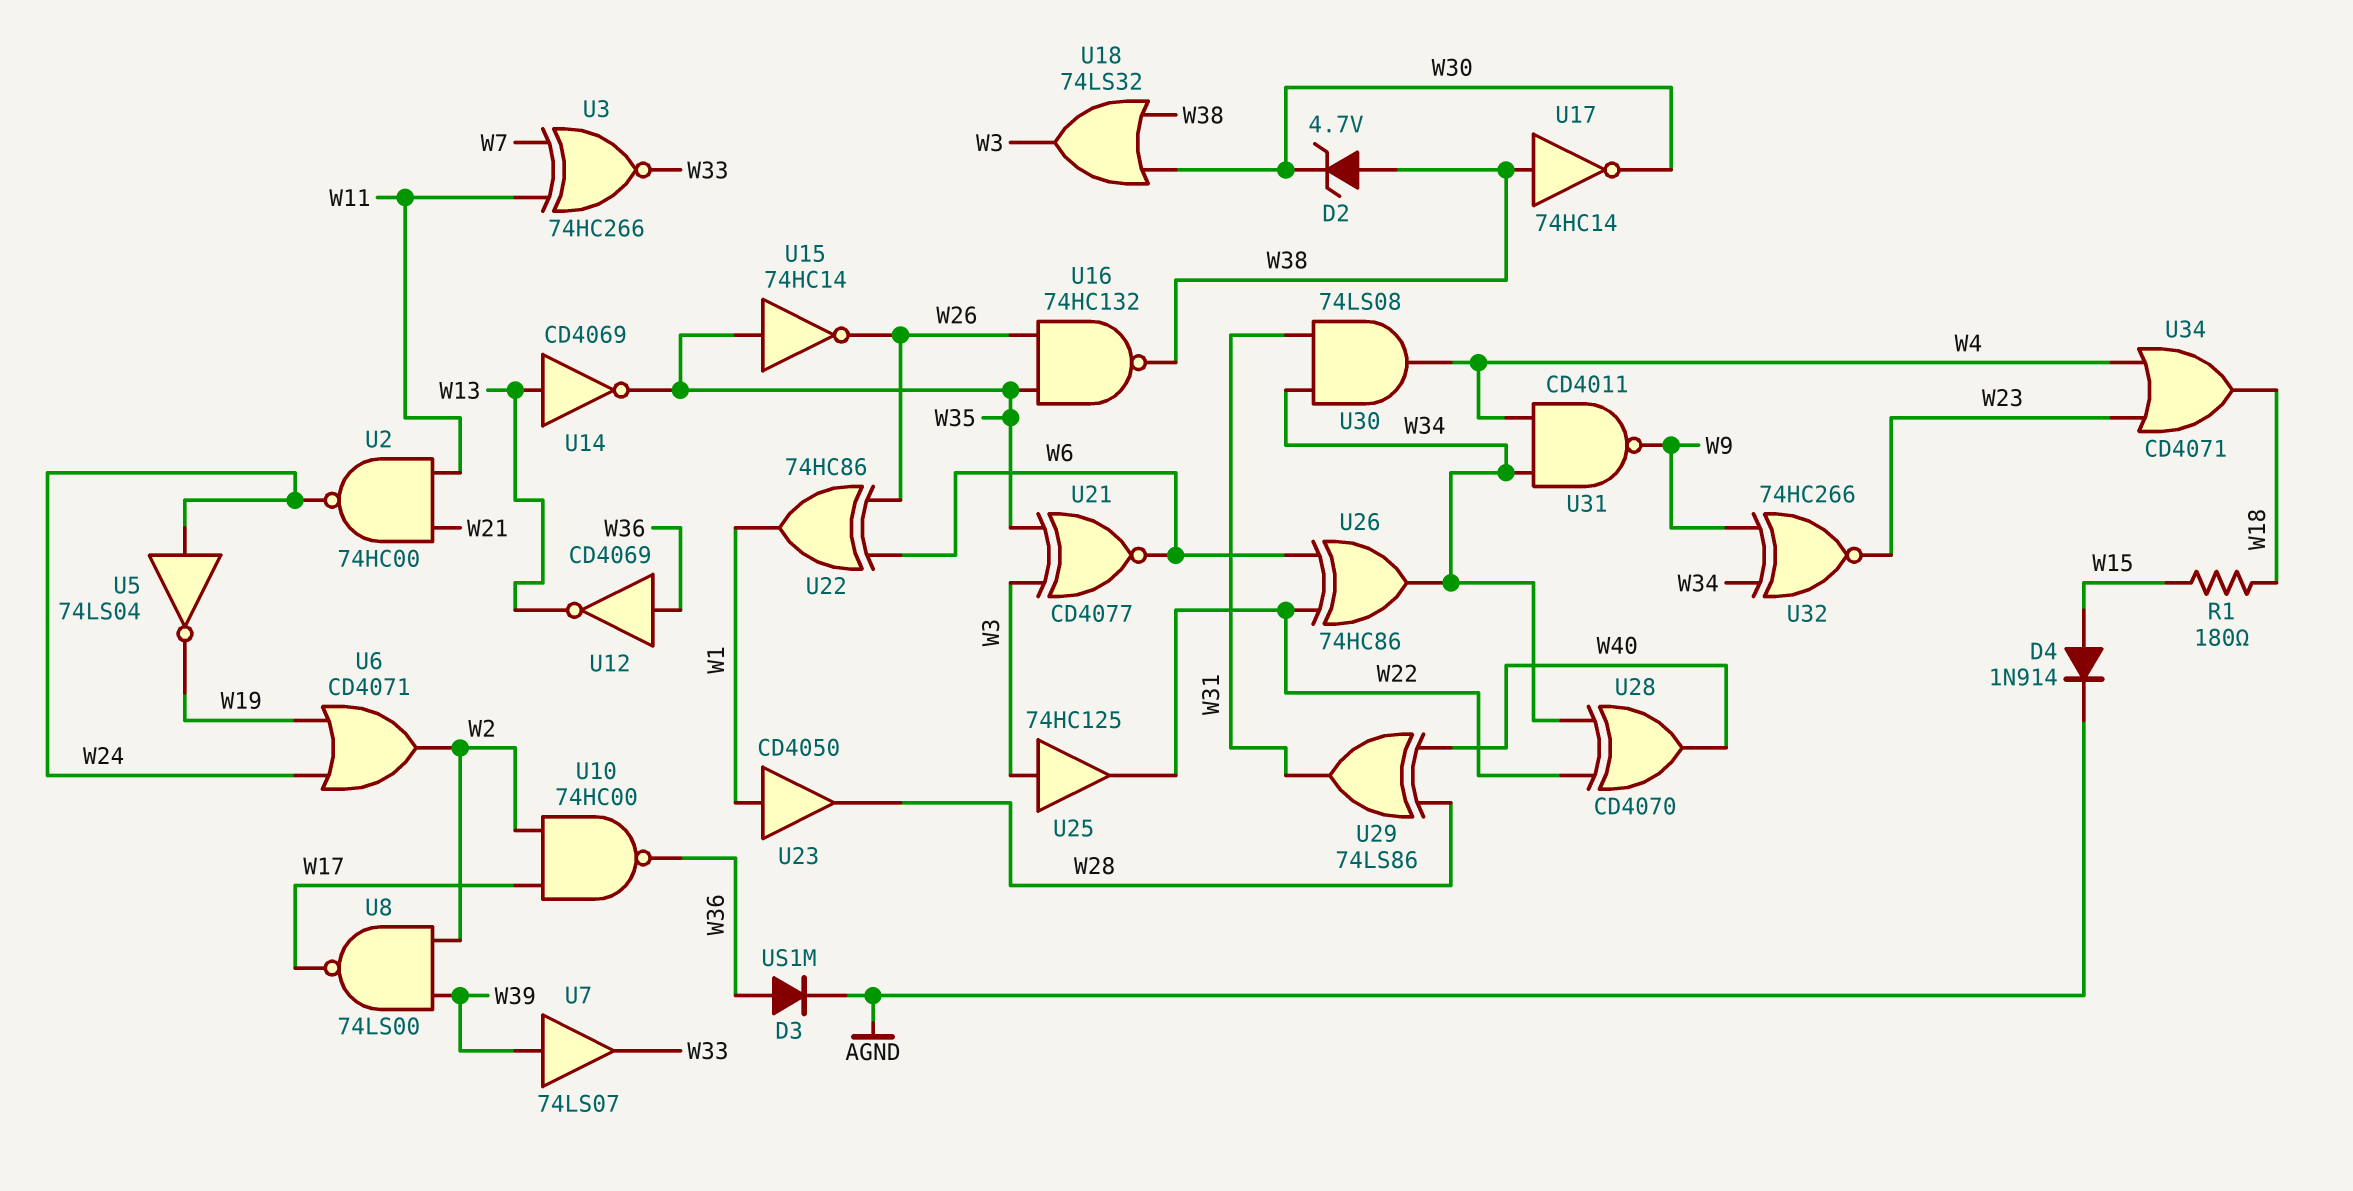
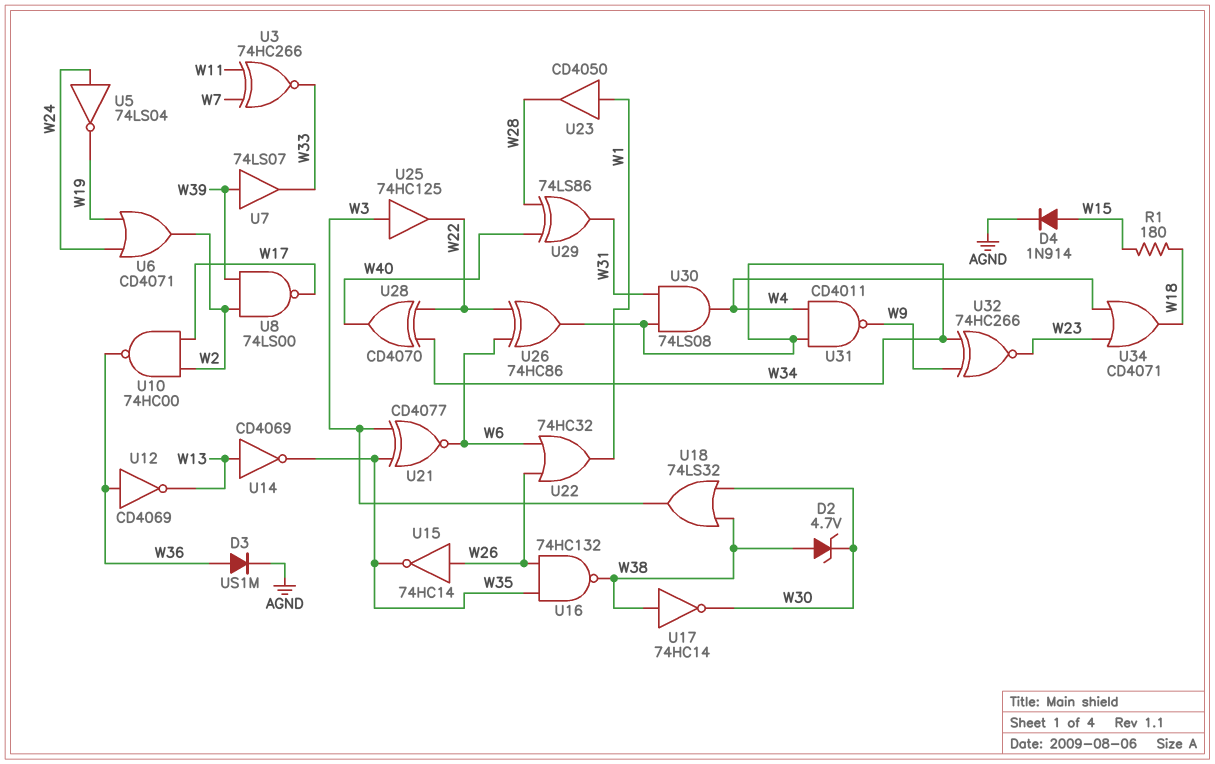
U2: NAND 74HC00 (in W11, in W21, out W24) -> none
U15: NOT 74HC14 (in W35, out W26) -> NOT 74HC14 (in W26, out W35)
U22: XOR 74HC86 (in W6, in W26, out W1) -> OR 74HC32 (in W6, in W26, out W1)

